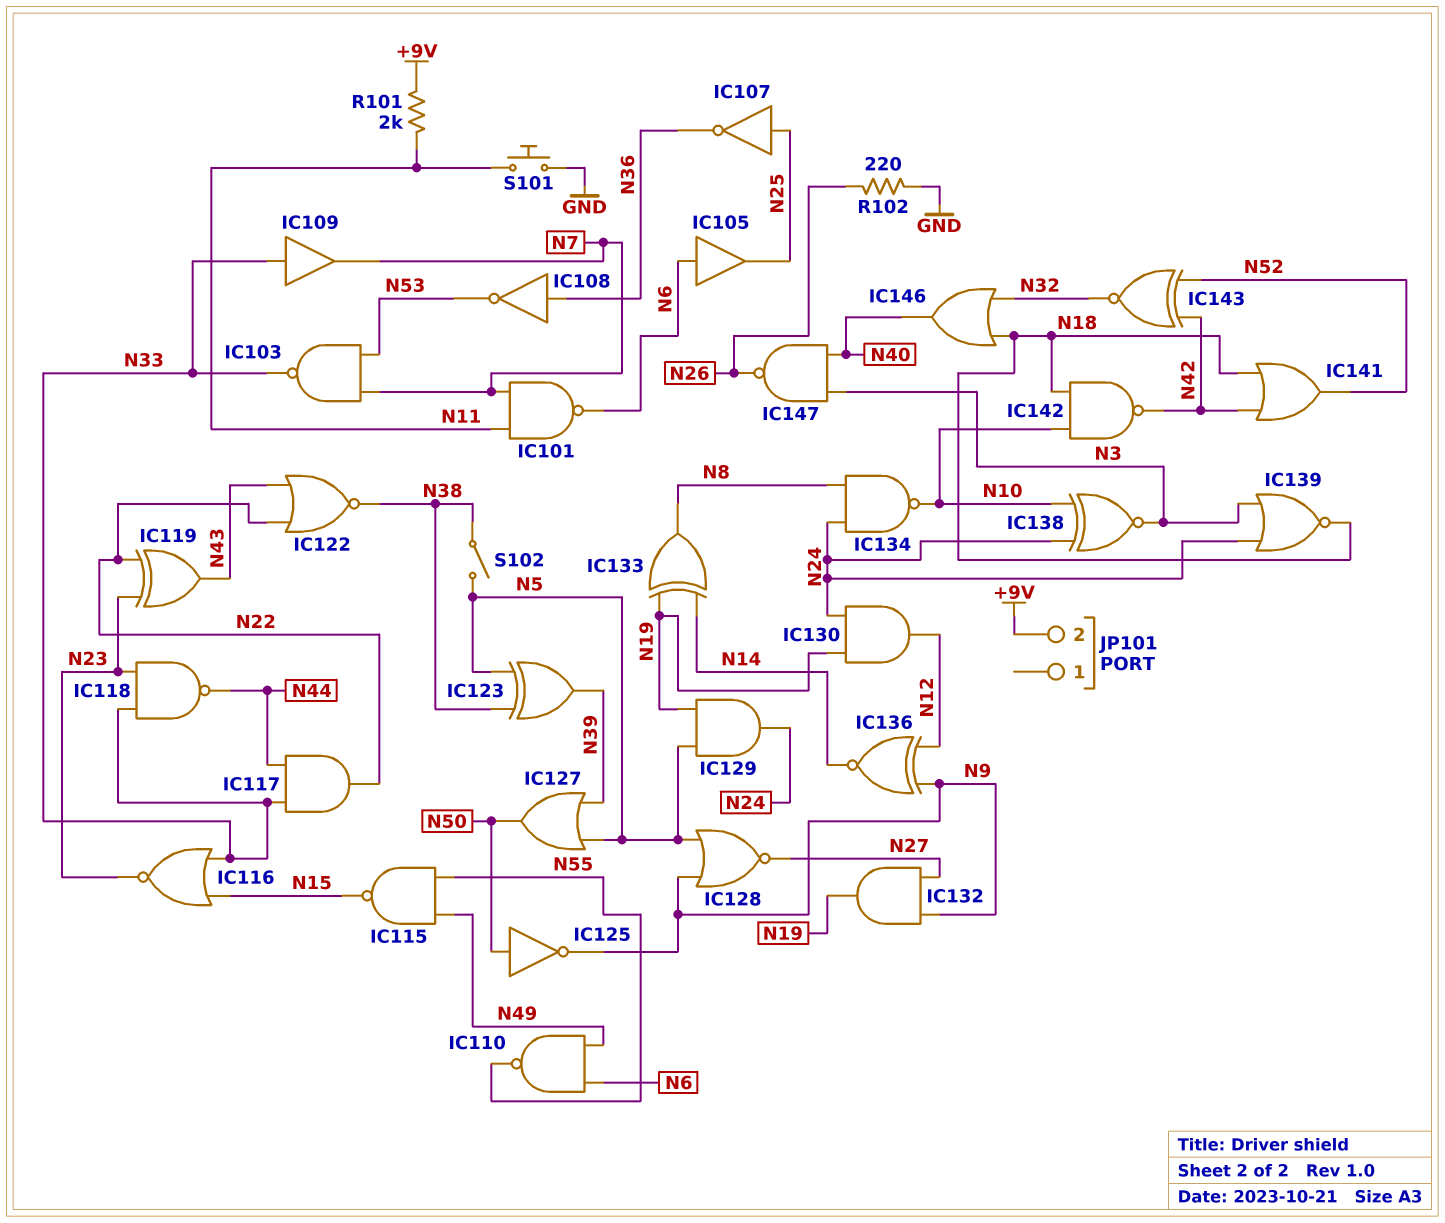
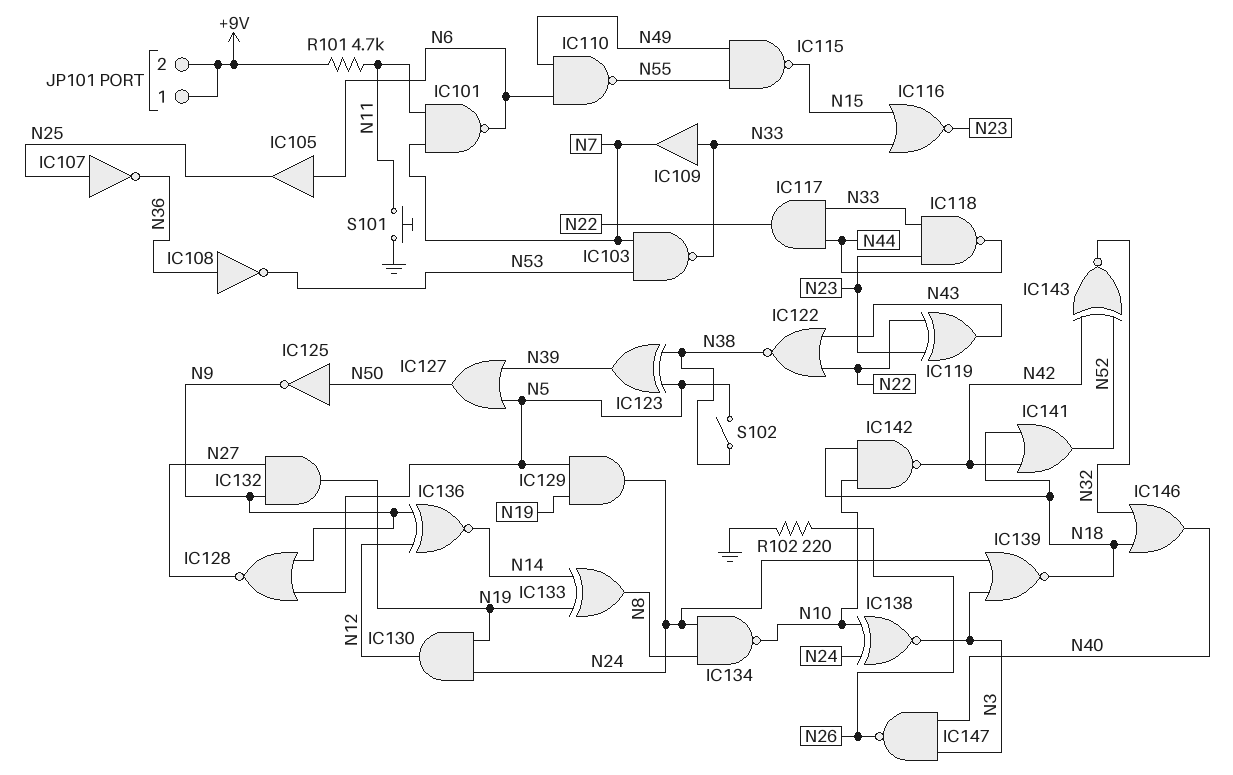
JP101 pin 1: none -> +9V
R101: 2k (+9V, N11) -> 4.7k (+9V, N11)

